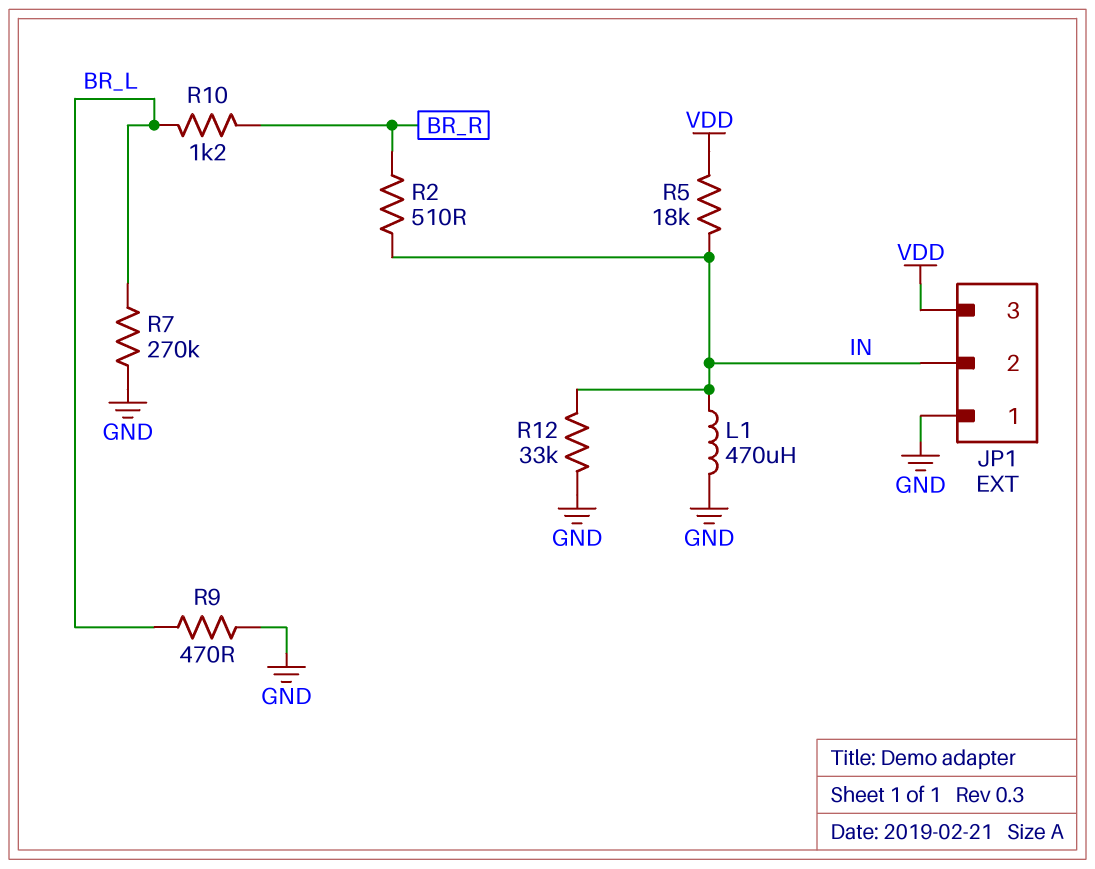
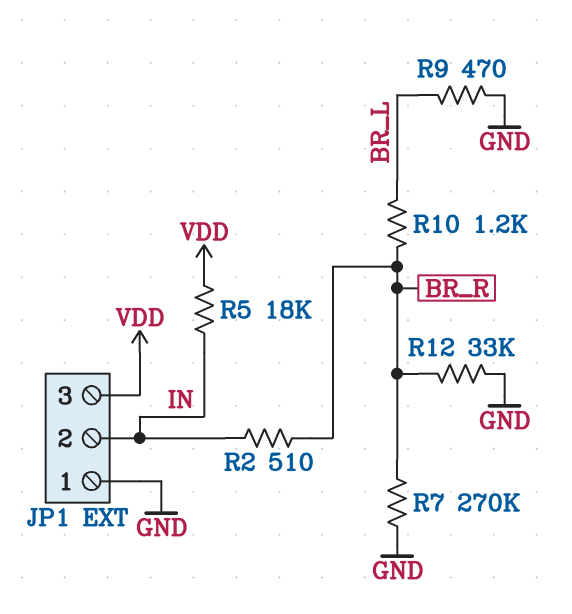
L1: 470uH (GND, IN) -> none
R7: 270k (BR_L, GND) -> 270k (BR_R, GND)
R12: 33k (GND, IN) -> 33k (BR_R, GND)

